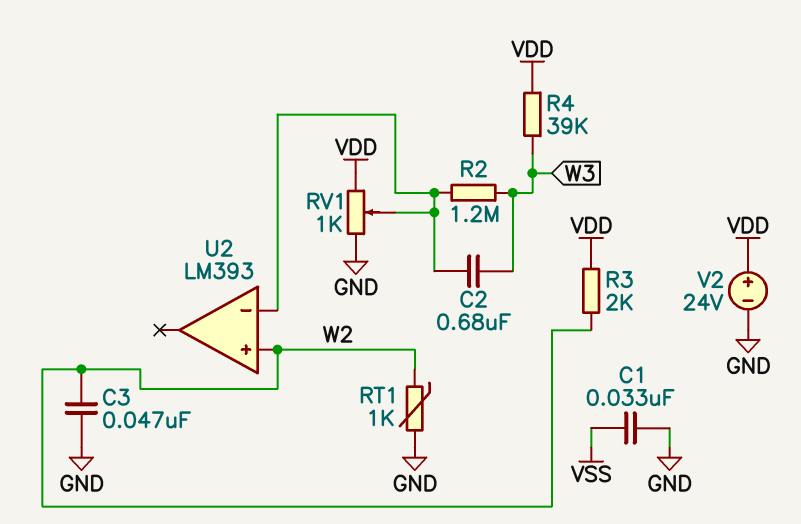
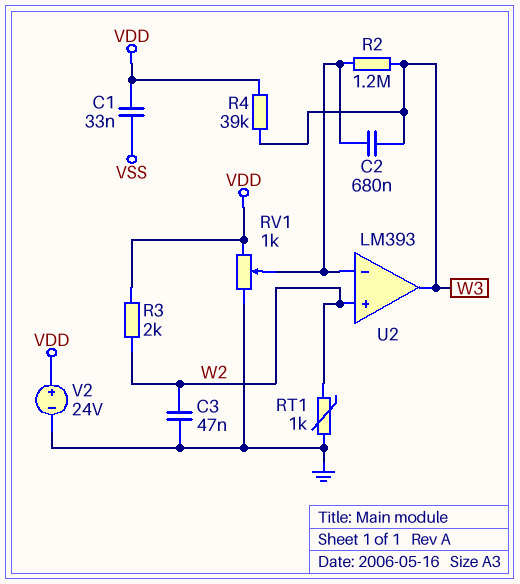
C1: 33nF (GND, VSS) -> 33nF (VDD, VSS)
U2 pin out: none -> W3

